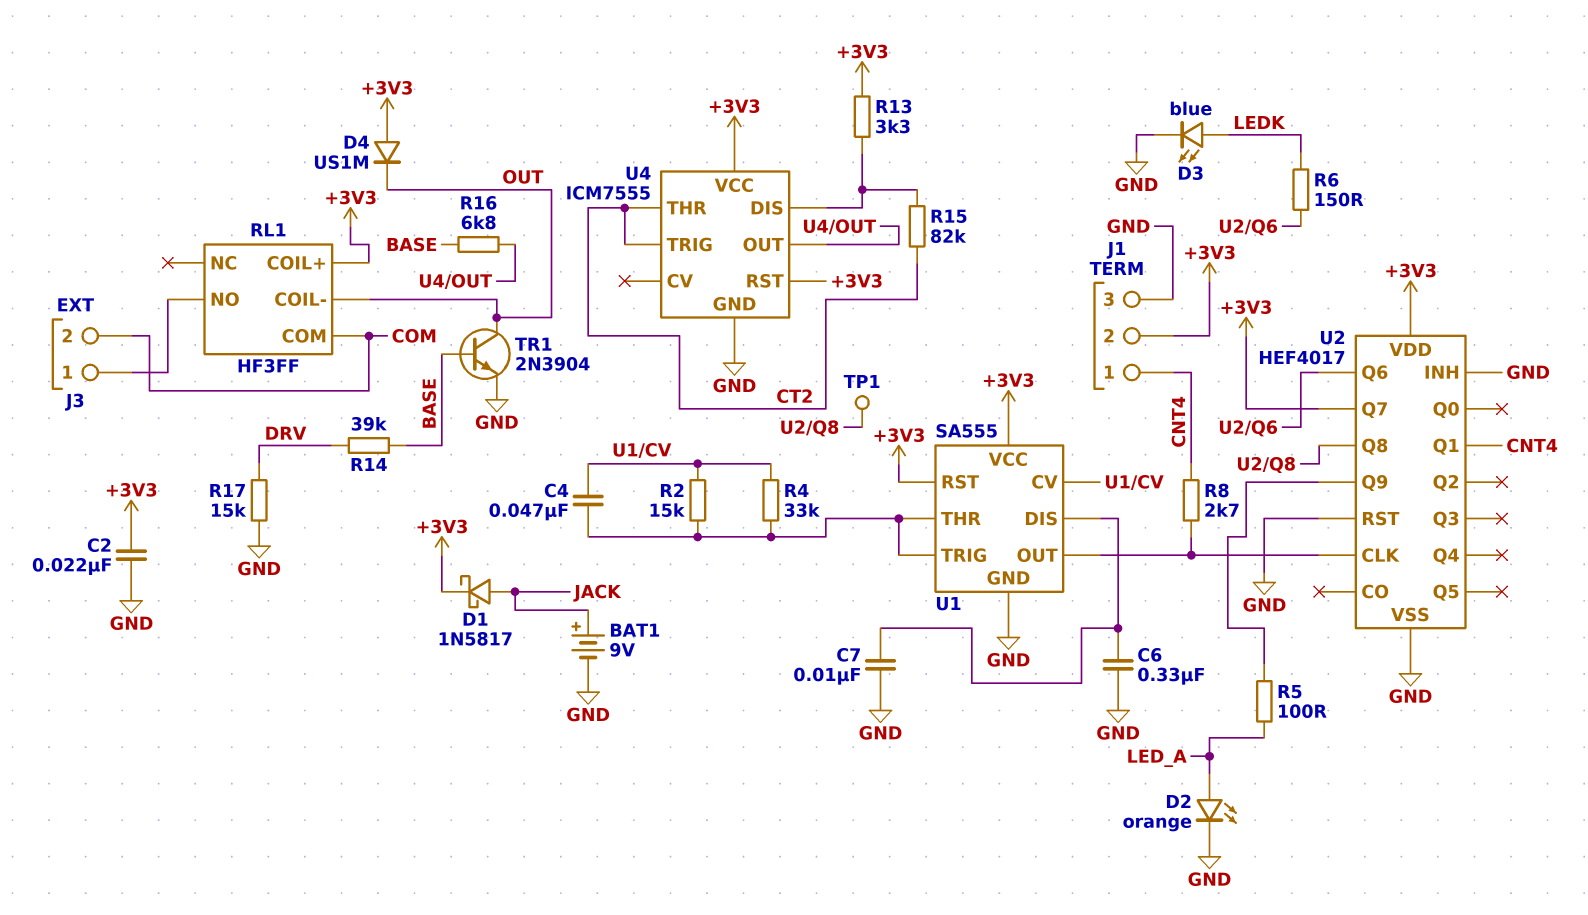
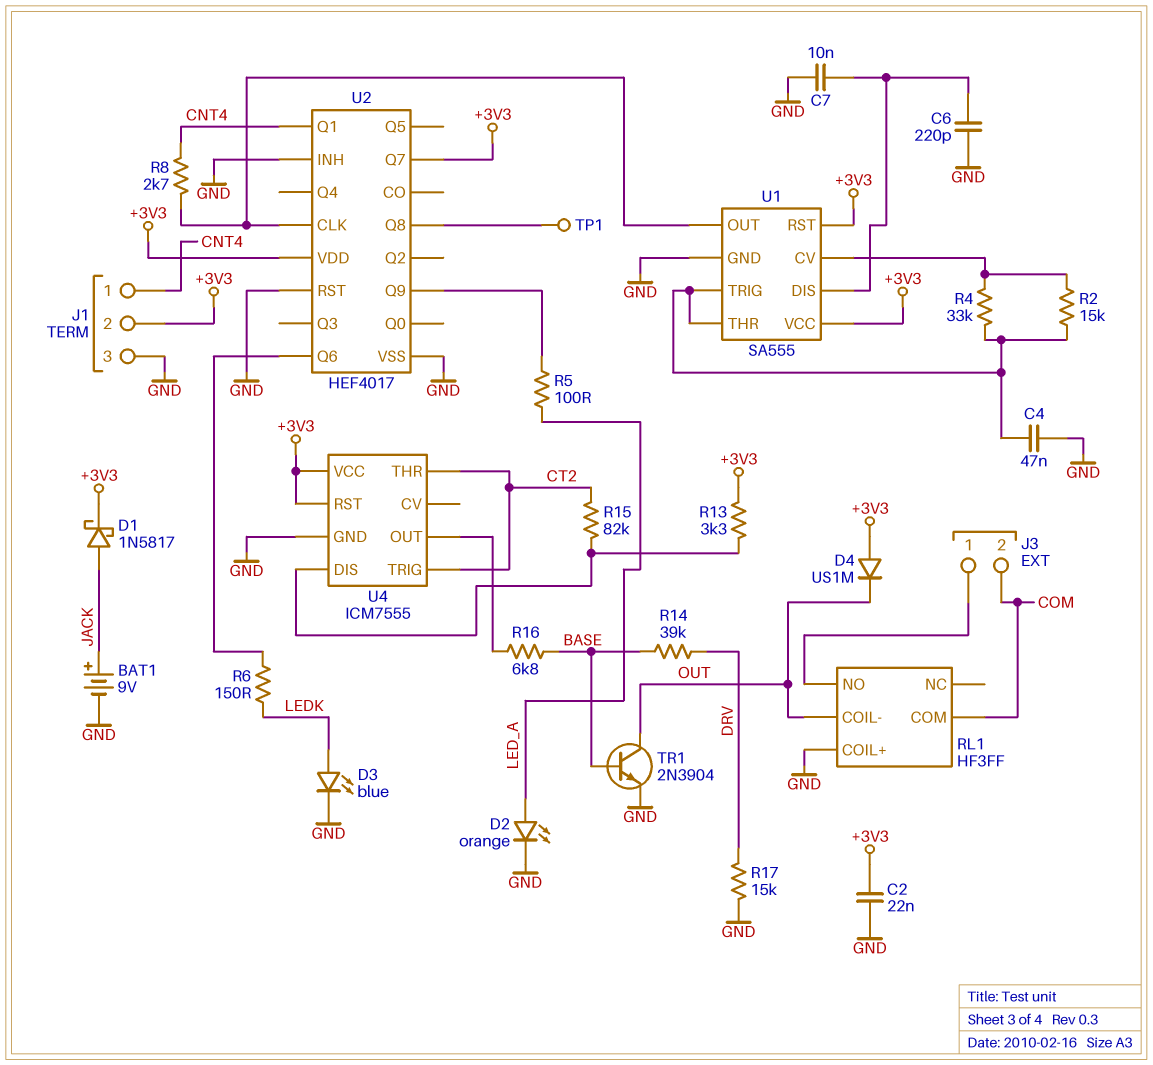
C4: 47nF (U1/CV, U1/THR) -> 47nF (GND, U1/THR)
C6: 330nF (GND, U1/DIS) -> 220pF (GND, U1/DIS)
RL1 pin COIL+: +3V3 -> GND

